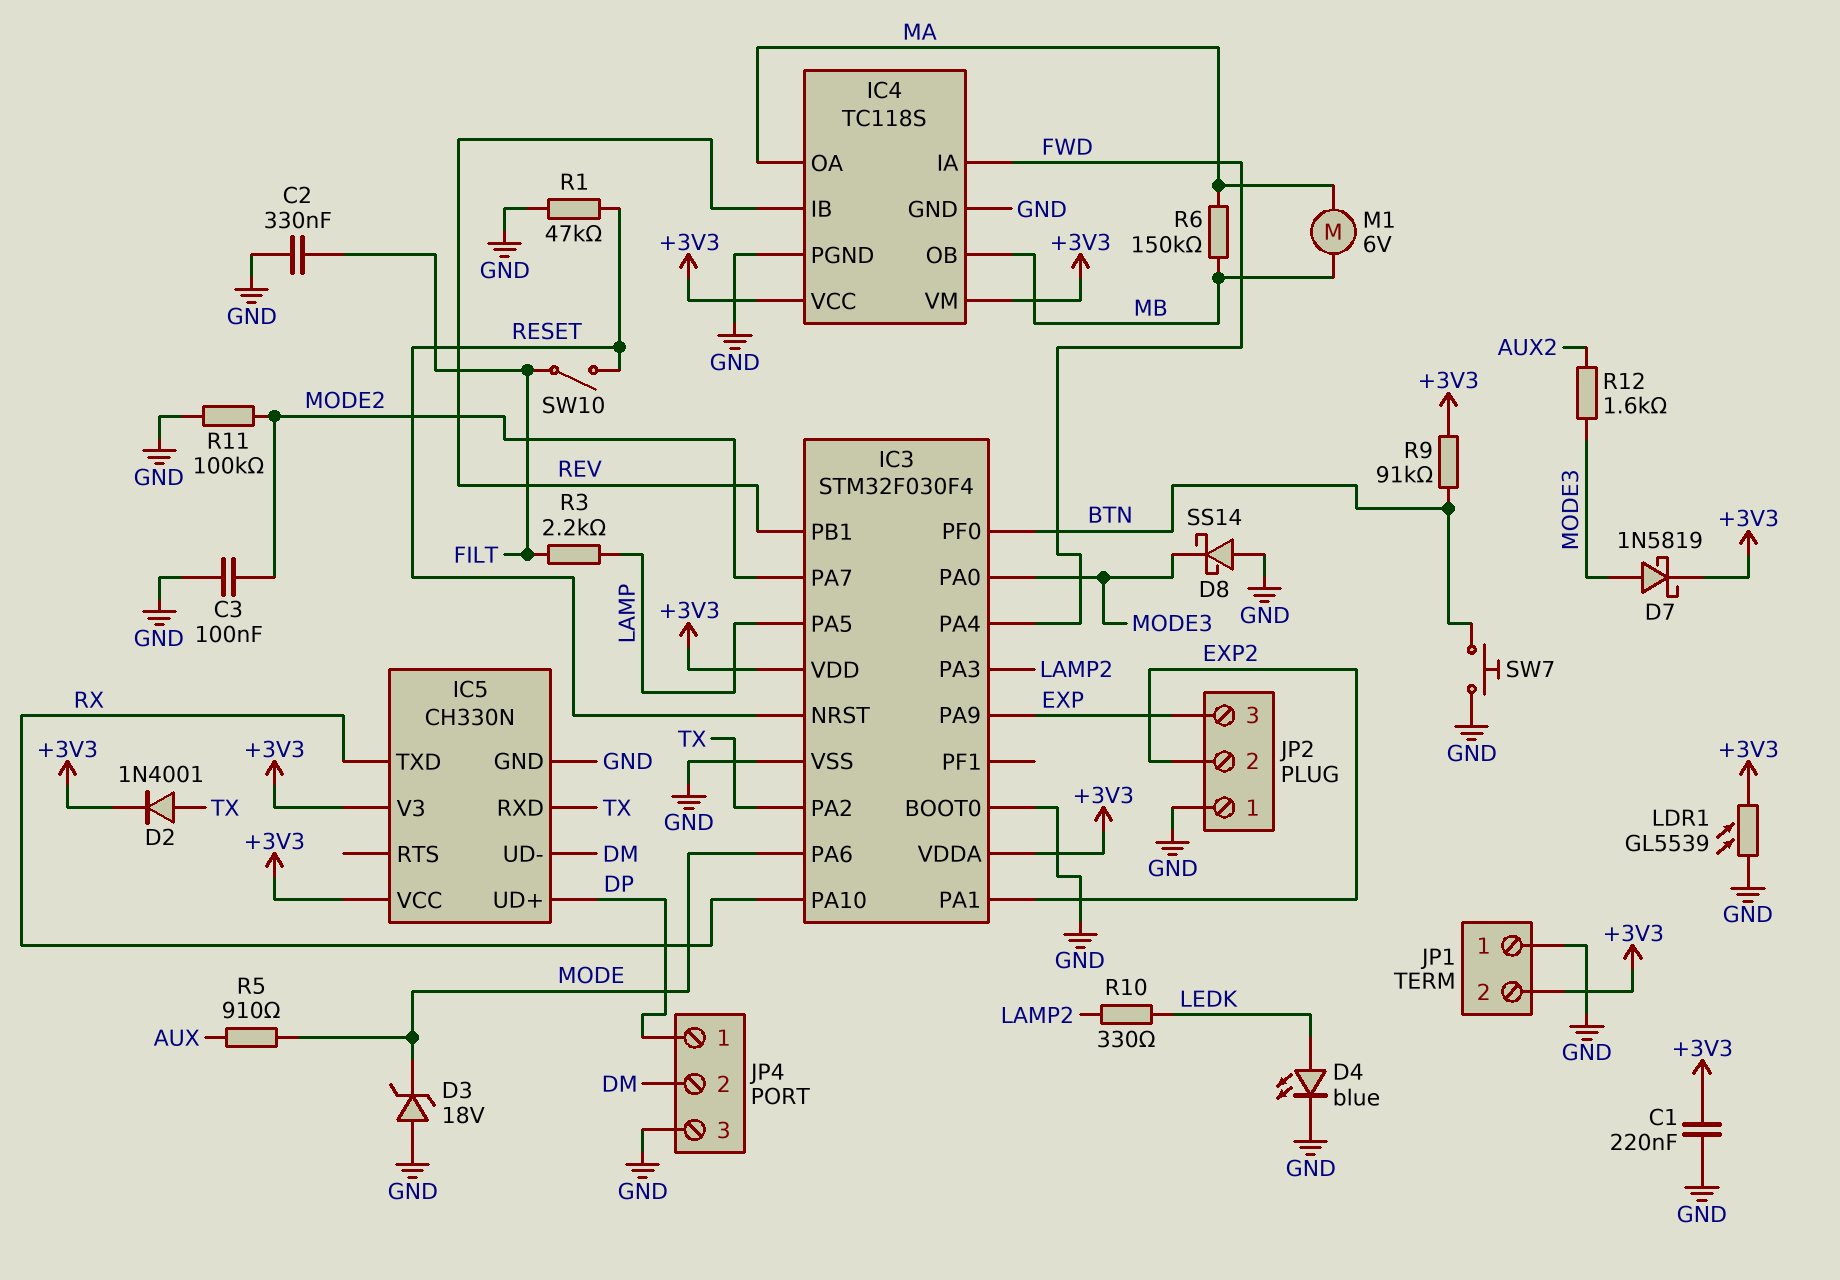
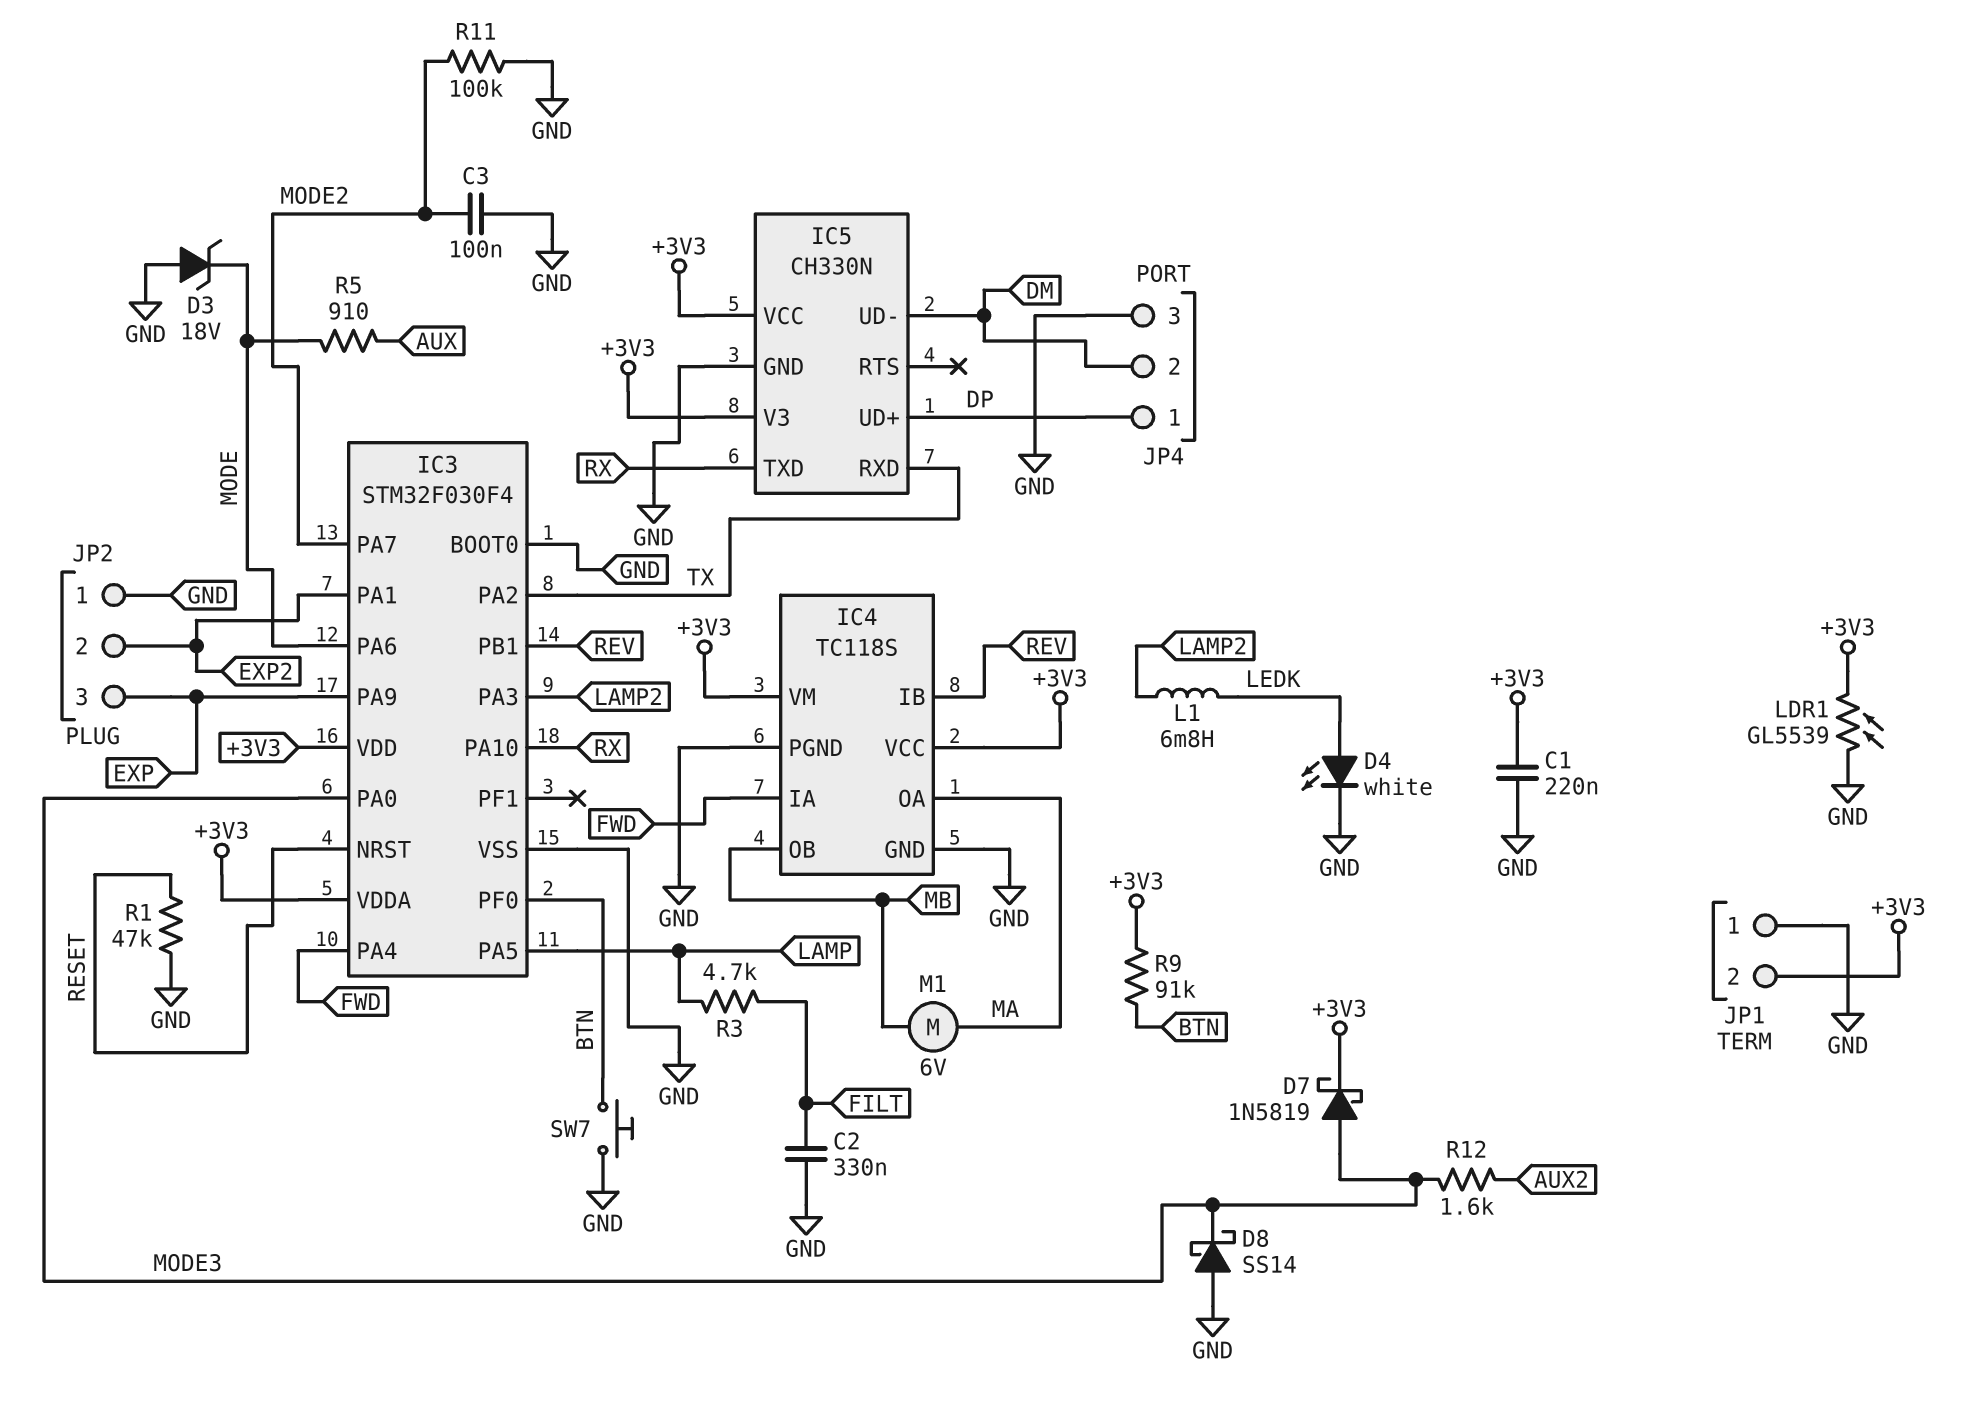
D2: diode 1N4001 (A TX, K +3V3) -> none
D4: LED blue (A LEDK, K GND) -> LED white (A LEDK, K GND)
L1: none -> 6.8mH (LAMP2, LEDK)
R3: 2.2k (FILT, LAMP) -> 4.7k (FILT, LAMP)
R6: 150k (MA, MB) -> none
R10: 330 (LAMP2, LEDK) -> none
SW10: switch (FILT, RESET) -> none

